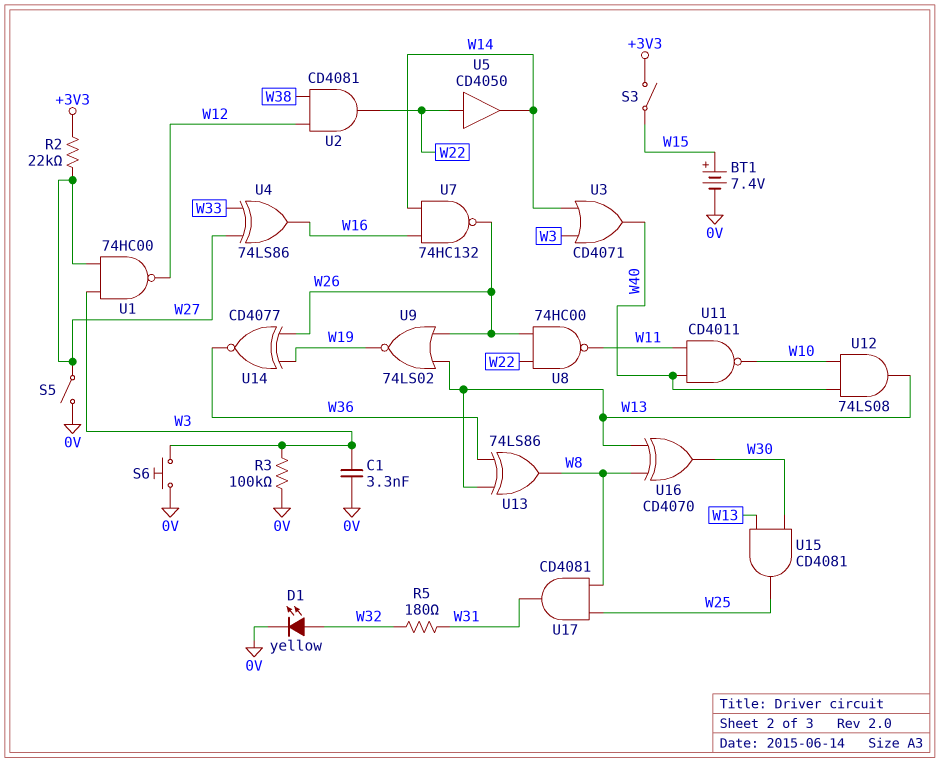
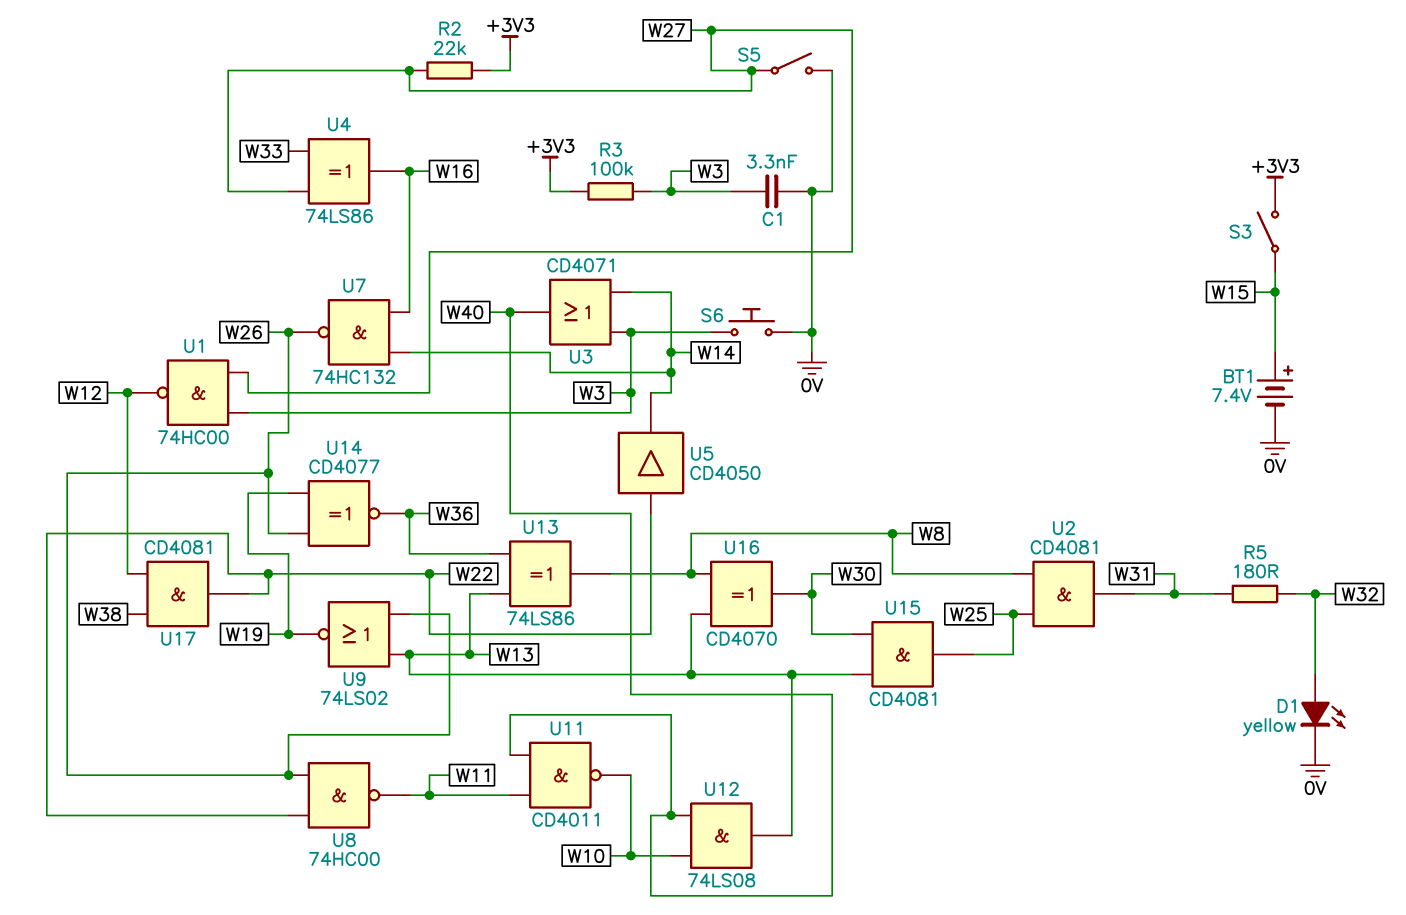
R3: 100k (0V, W3) -> 100k (+3V3, W3)
U2: AND CD4081 (in W12, in W38, out W22) -> AND CD4081 (in W8, in W25, out W31)
U17: AND CD4081 (in W8, in W25, out W31) -> AND CD4081 (in W12, in W38, out W22)

